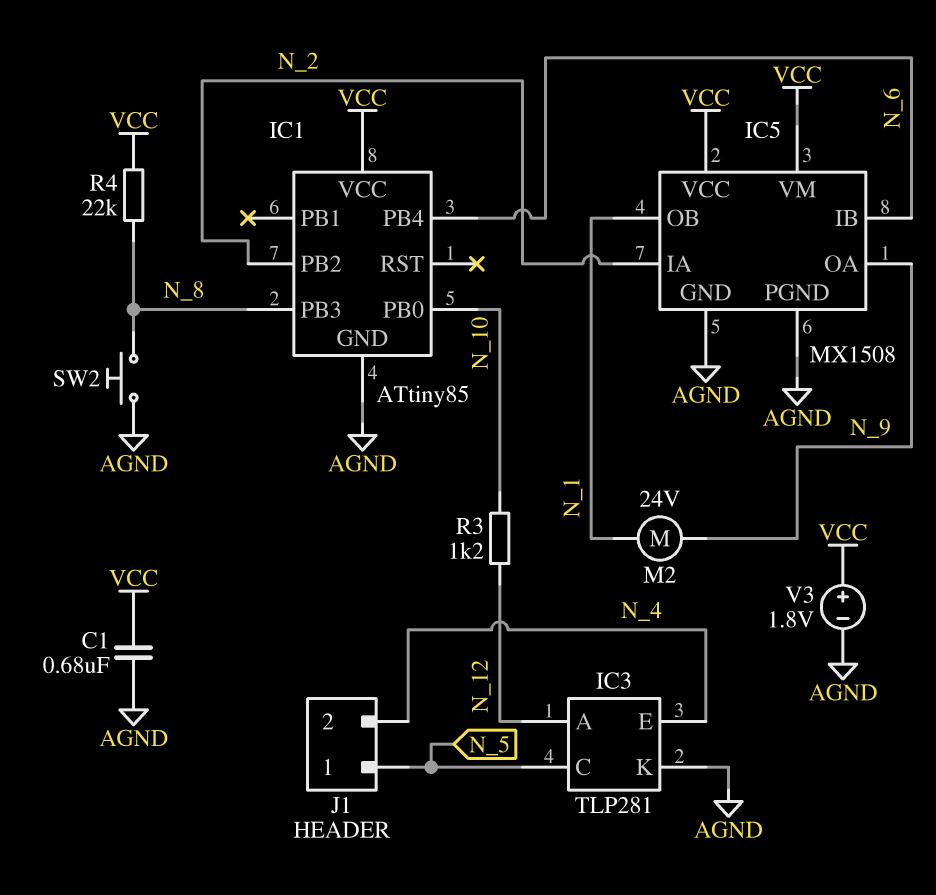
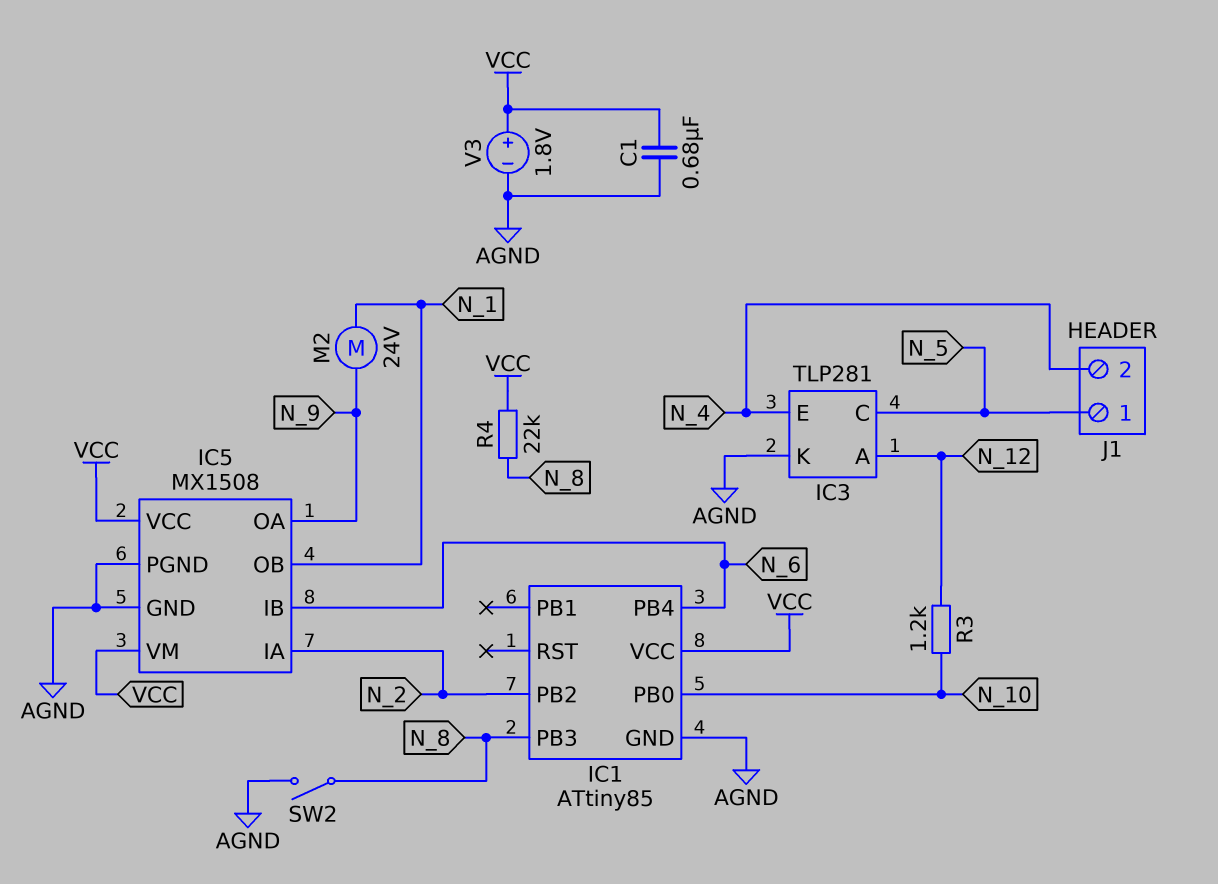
SW2: button (AGND, N_8) -> switch (AGND, N_8)

